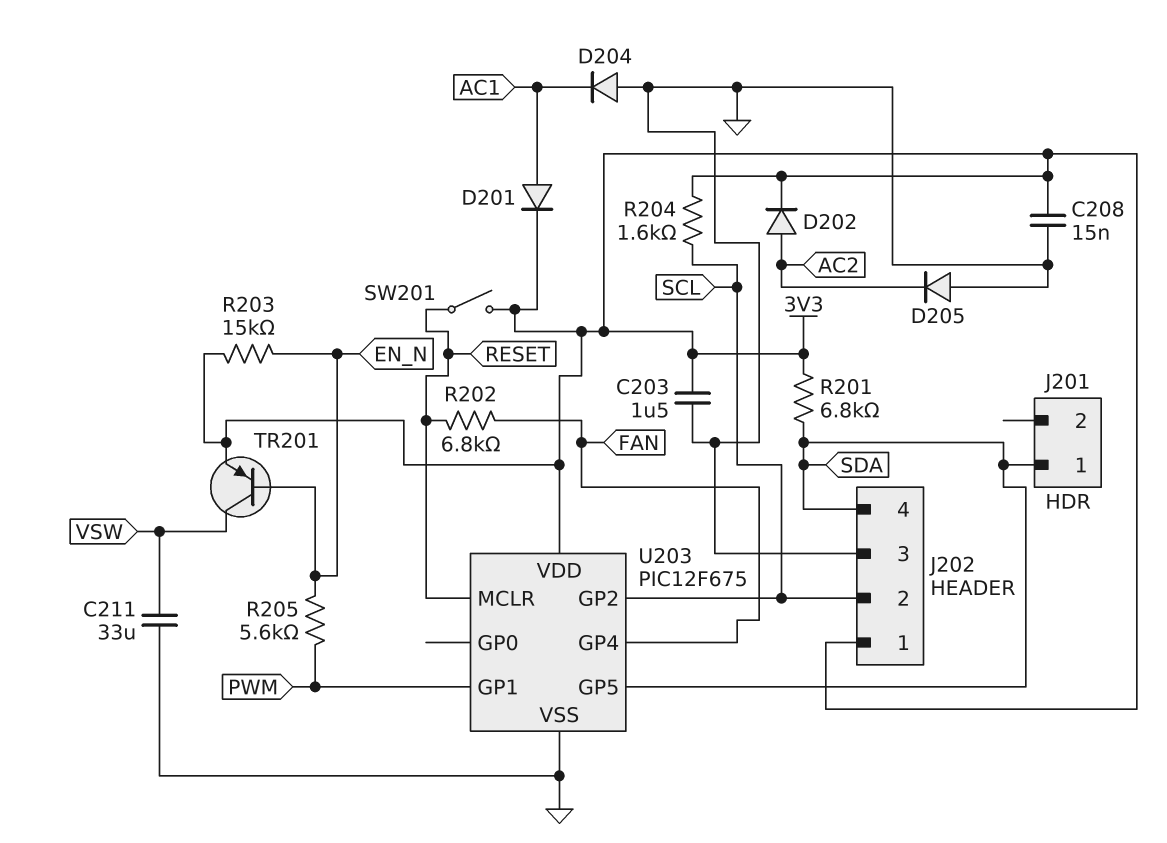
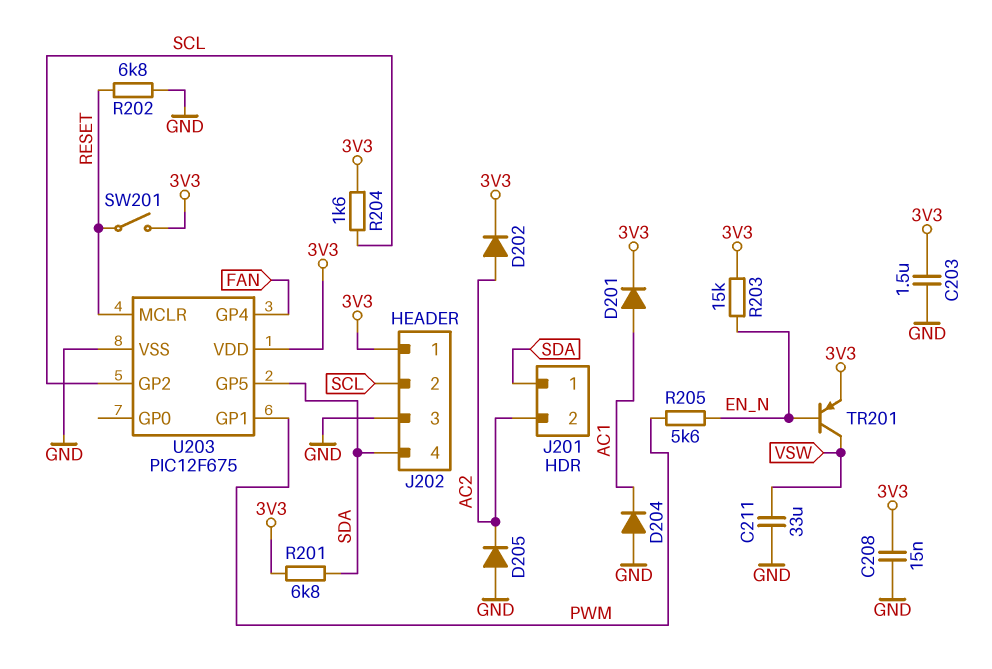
J201 pin 2: none -> AC2
R202: 6.8k (FAN, RESET) -> 6.8k (GND, RESET)

